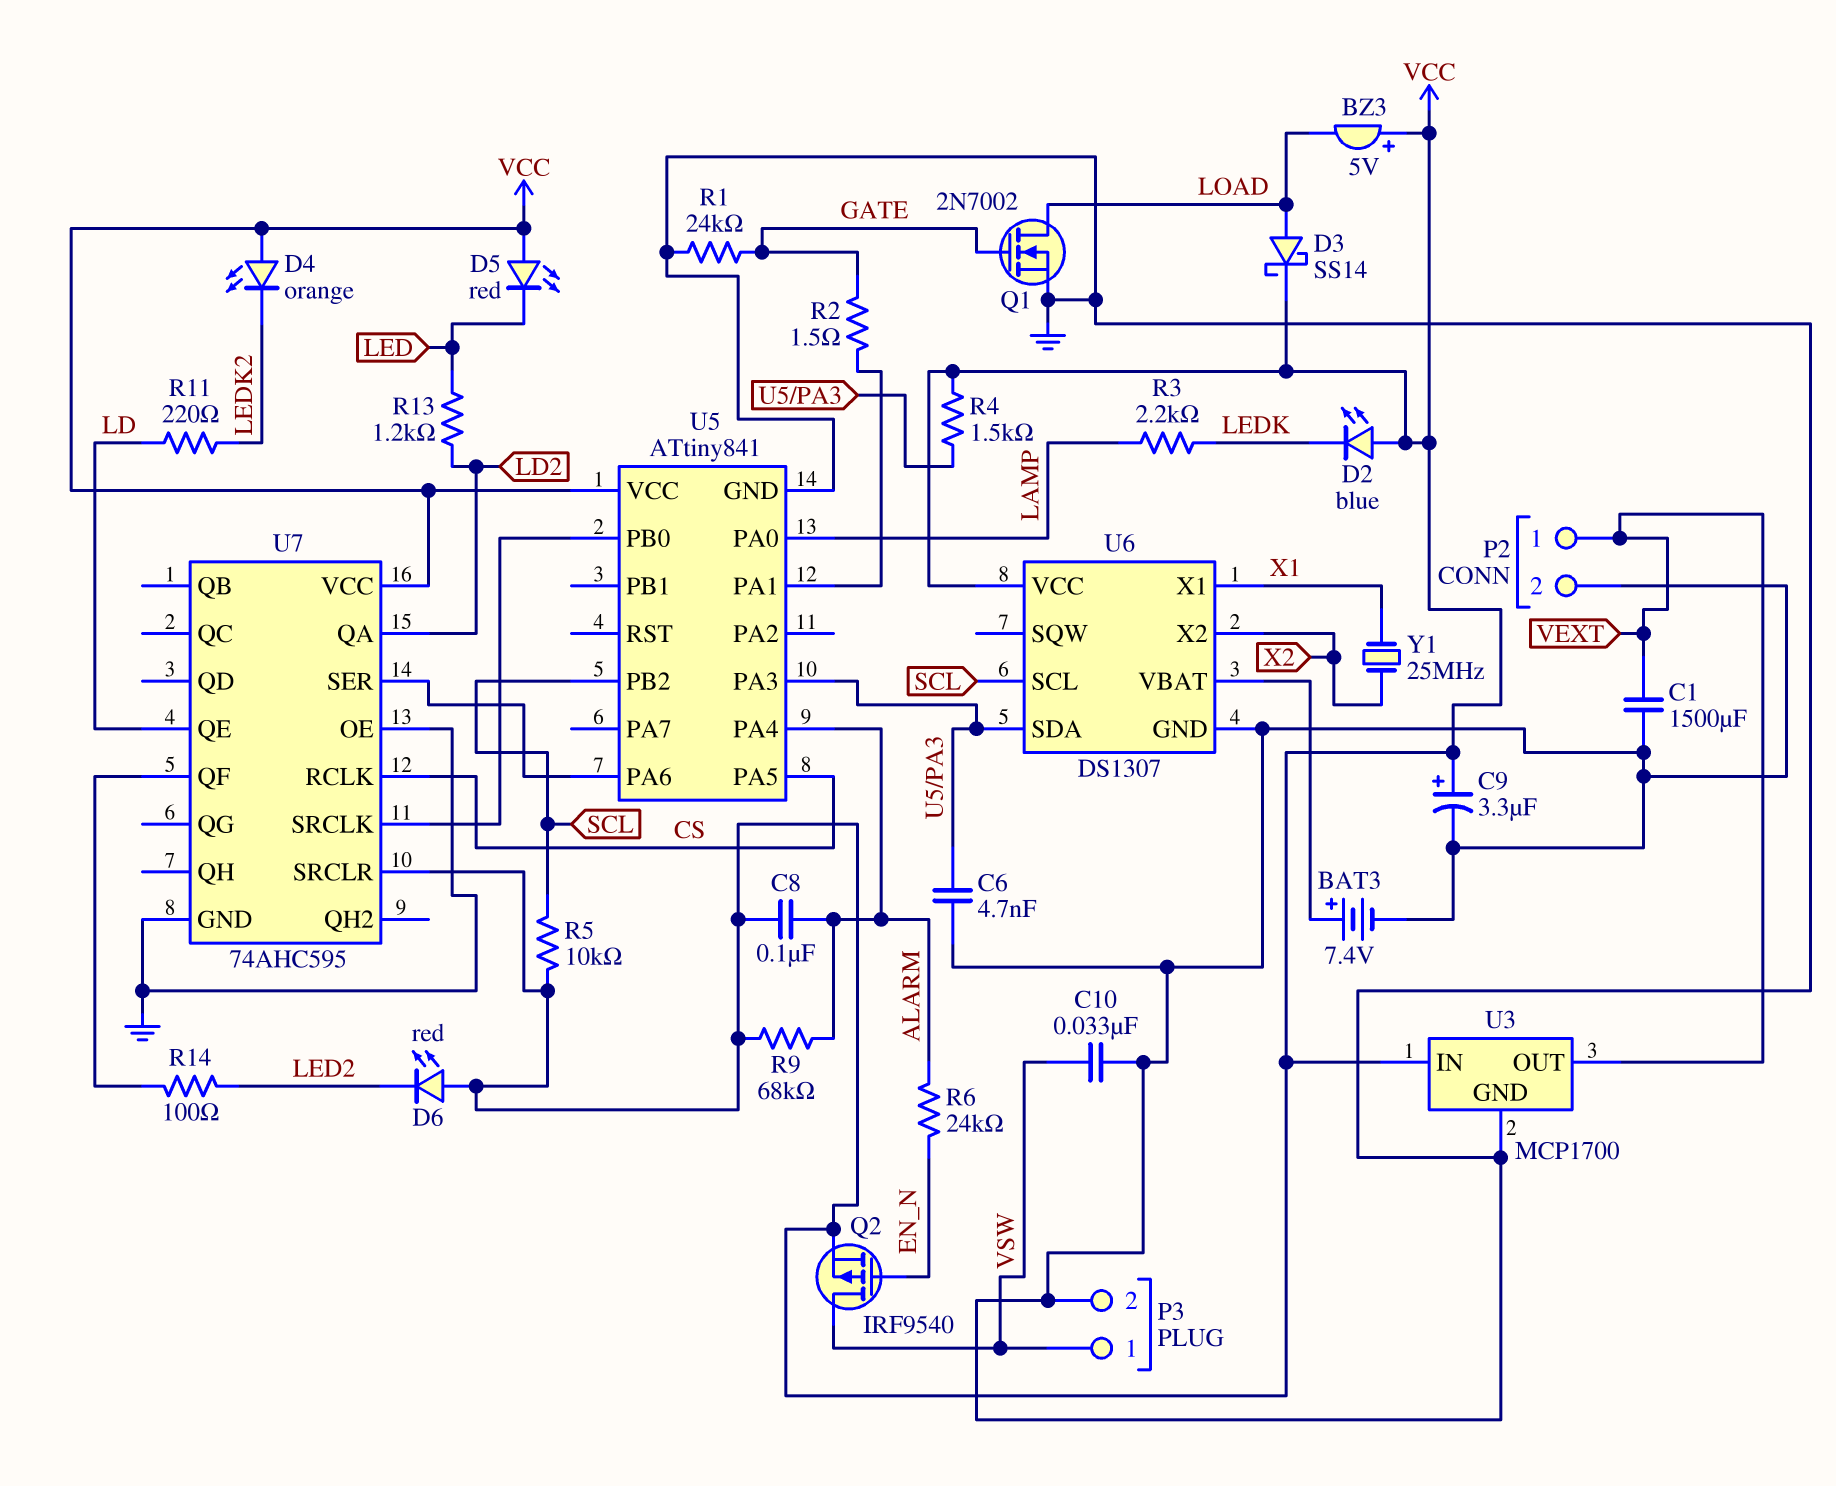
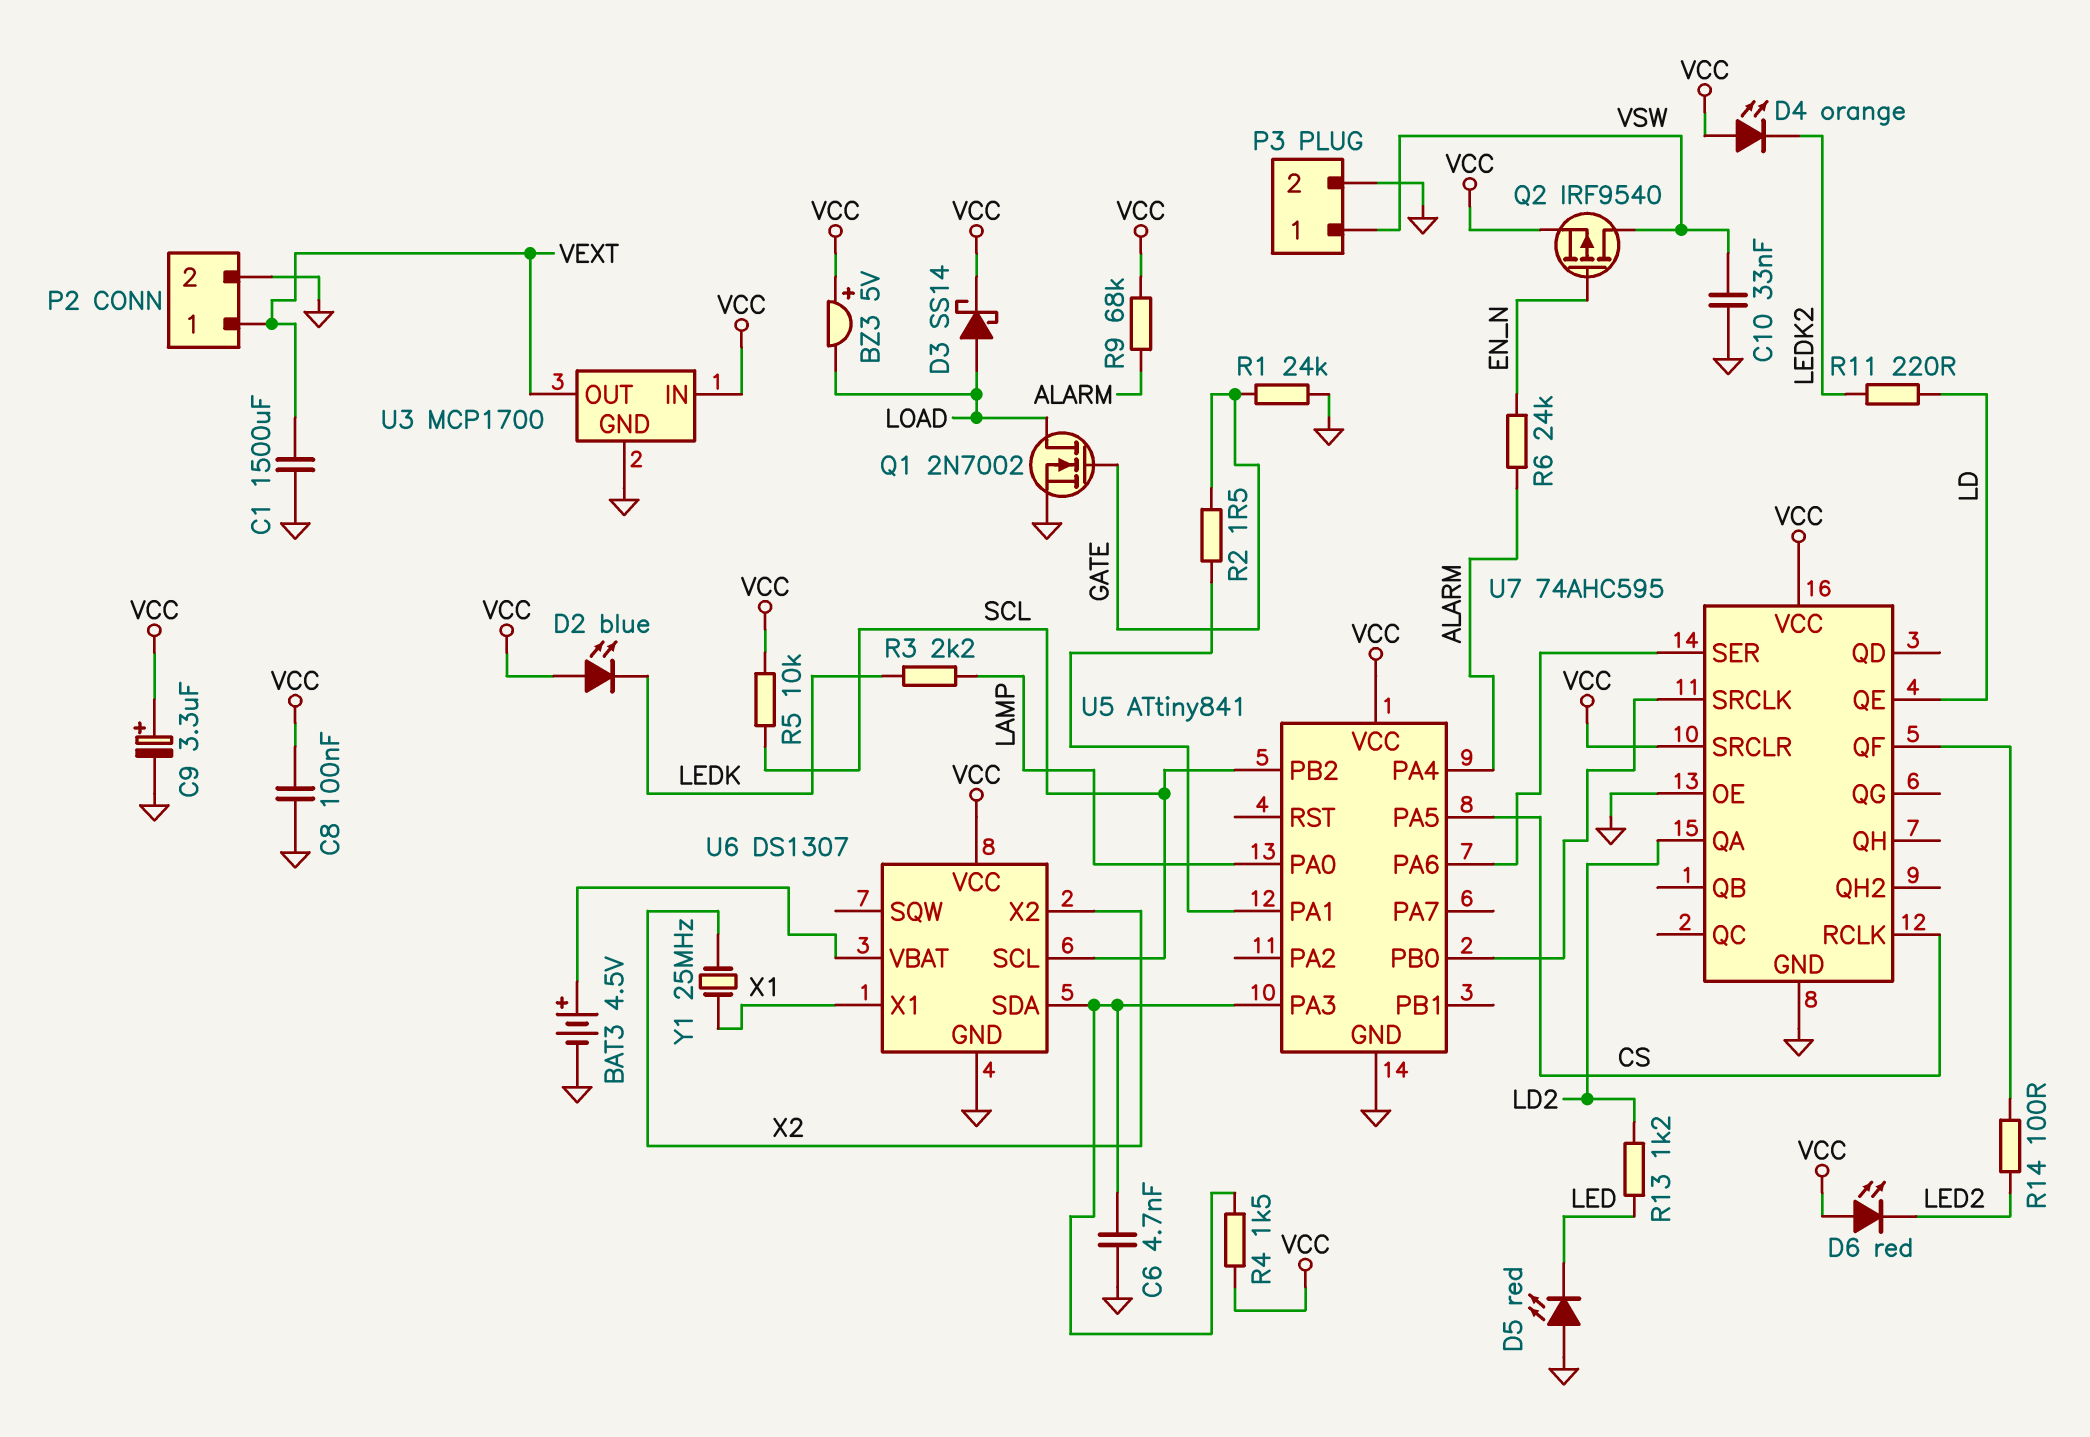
BAT3: 7.4V (plus U6/VBAT, minus GND) -> 4.5V (plus U6/VBAT, minus GND)
C8: 100nF (ALARM, VCC) -> 100nF (GND, VCC)
D5: LED red (A VCC, K LED) -> LED red (A GND, K LED)

